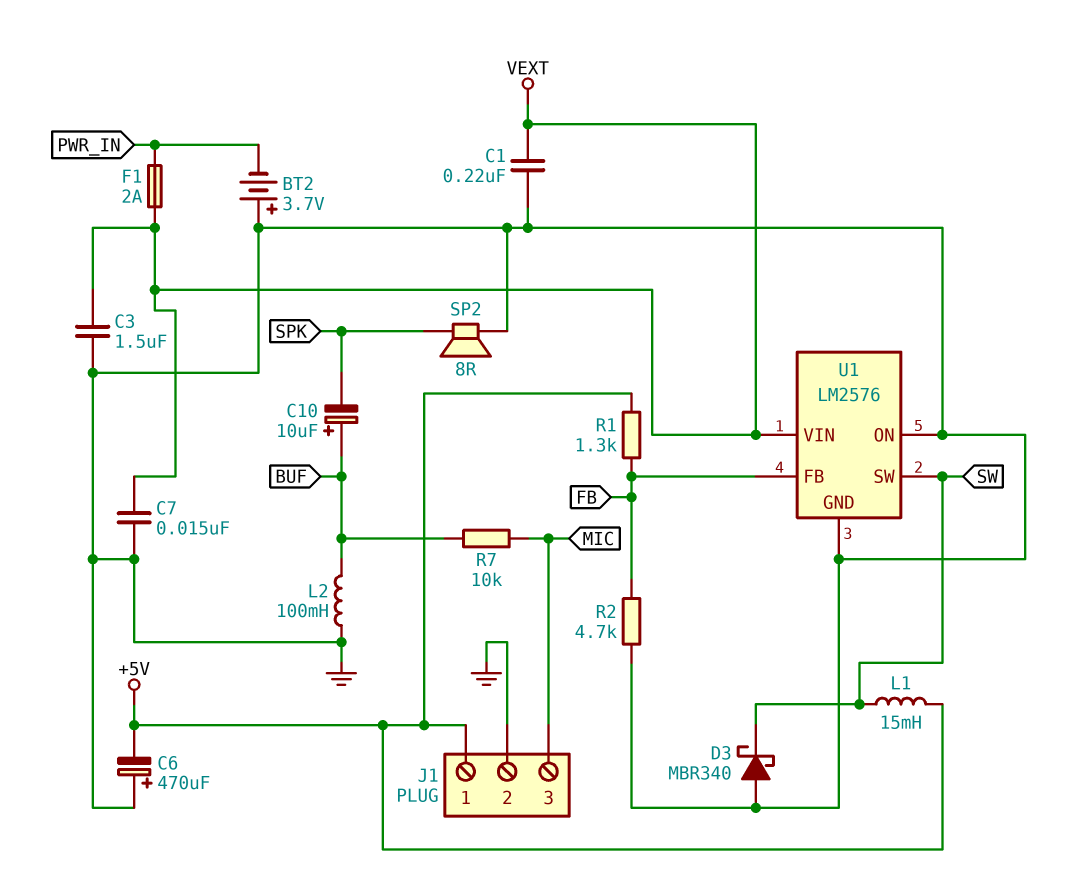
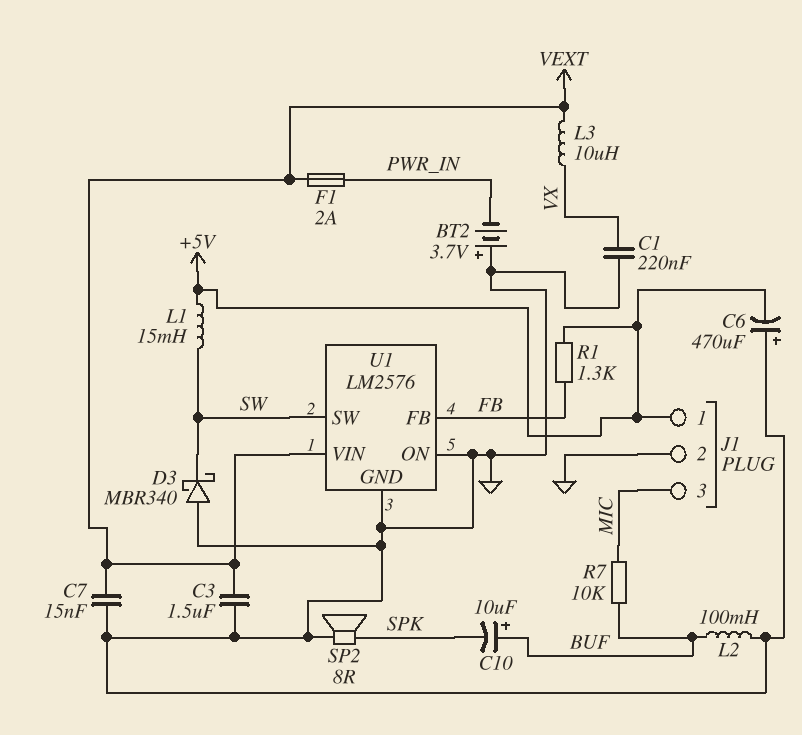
C1: 220nF (GND, VEXT) -> 220nF (GND, VX)
L3: none -> 10uH (VEXT, VX)
R2: 4.7k (FB, GND) -> none

